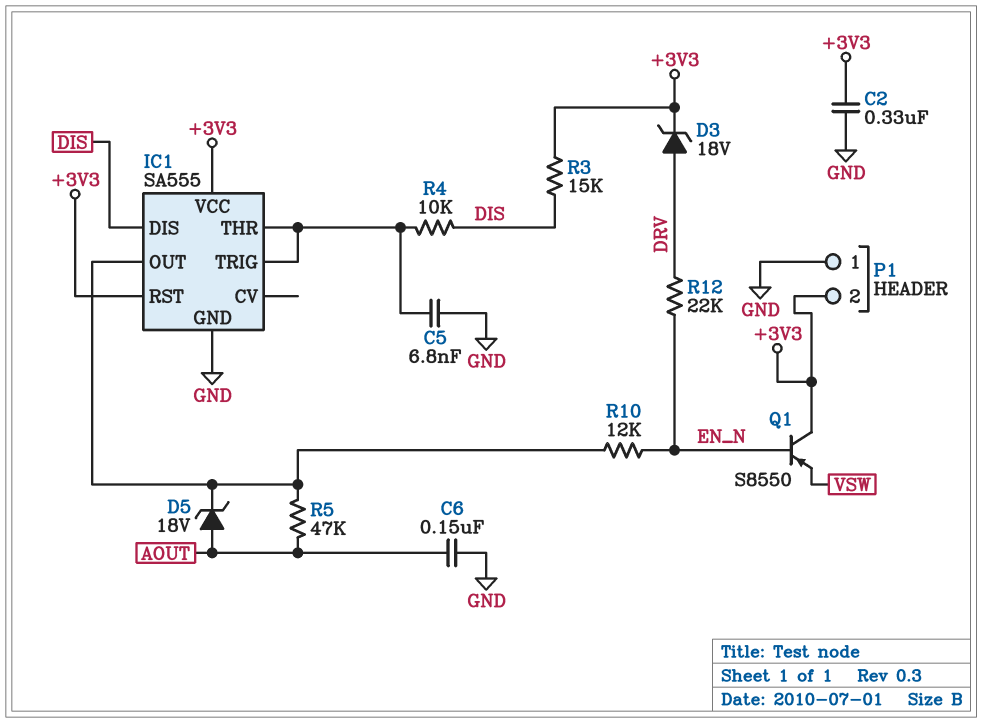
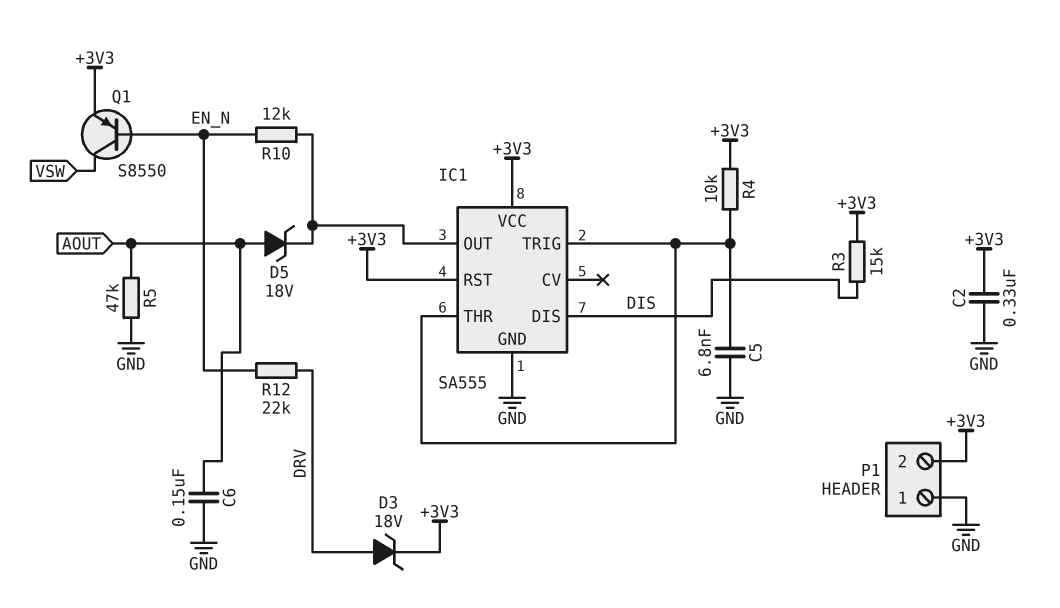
Q1: PNP S8550 (B EN_N, C +3V3, E VSW) -> PNP S8550 (B EN_N, C VSW, E +3V3)
R4: 10k (DIS, IC1/THR) -> 10k (+3V3, IC1/THR)
R5: 47k (AOUT, IC1/OUT) -> 47k (AOUT, GND)

